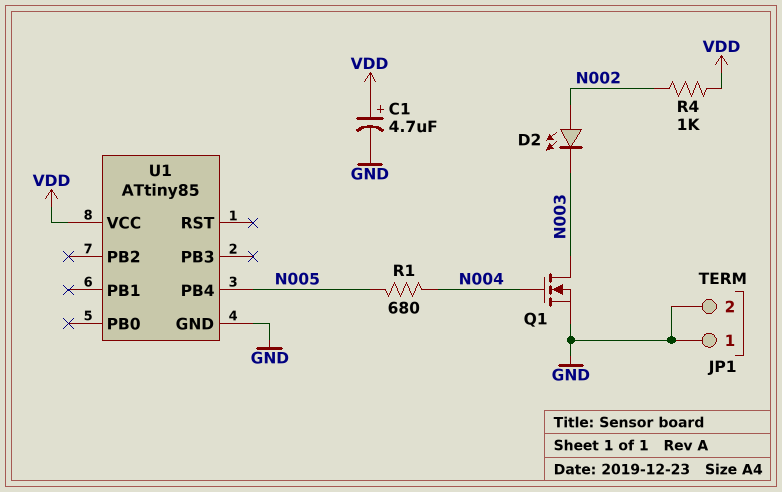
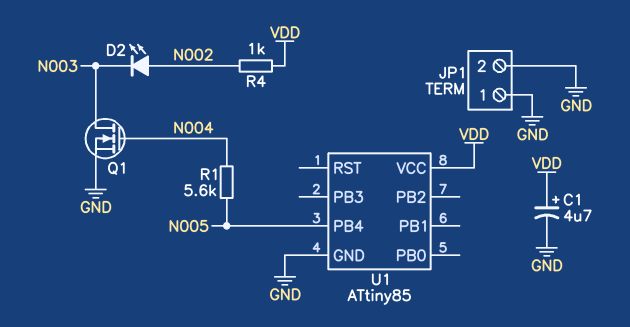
R1: 680 (N004, N005) -> 5.6k (N004, N005)

